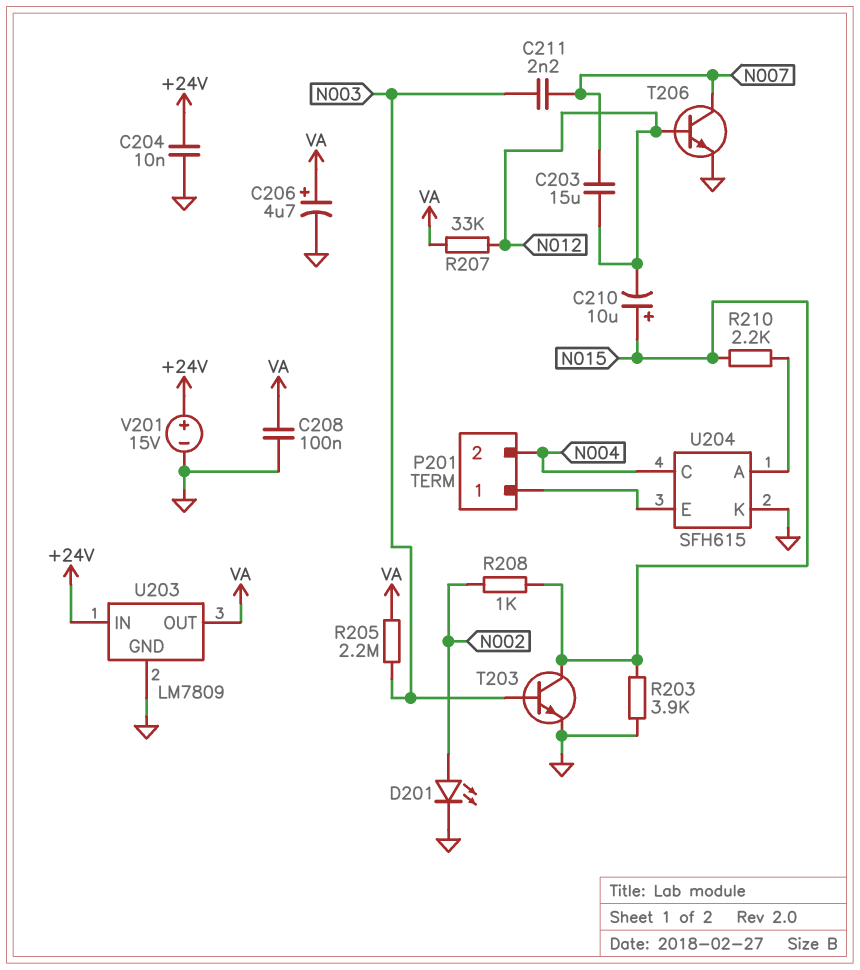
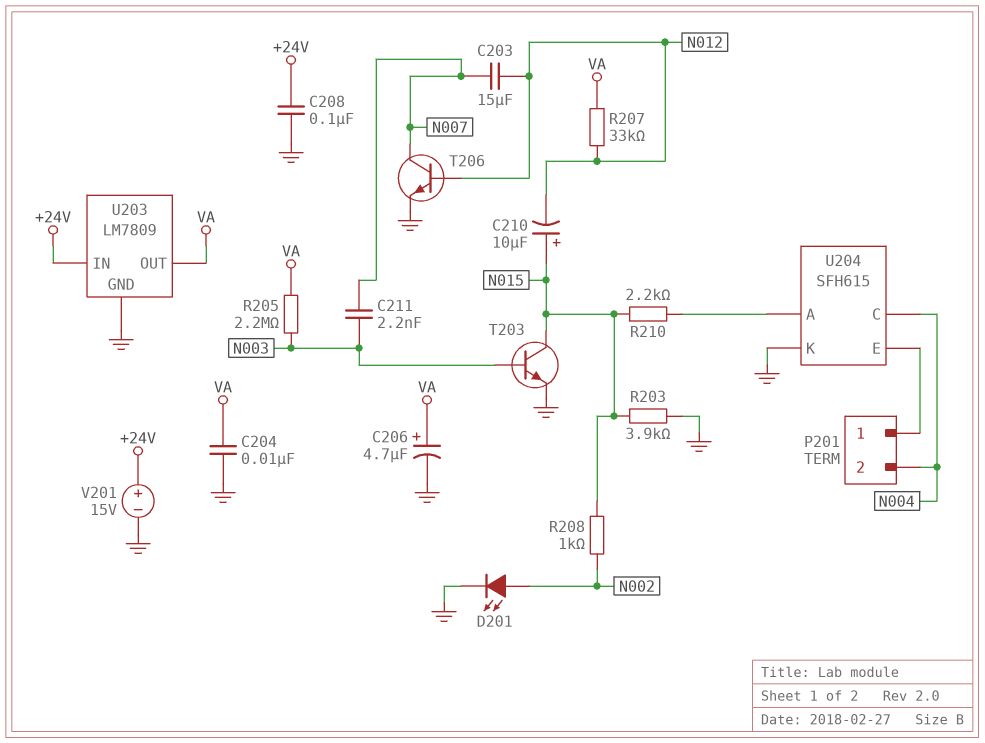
C204: 10nF (+24V, GND) -> 10nF (GND, VA)
C208: 100nF (GND, VA) -> 100nF (+24V, GND)

